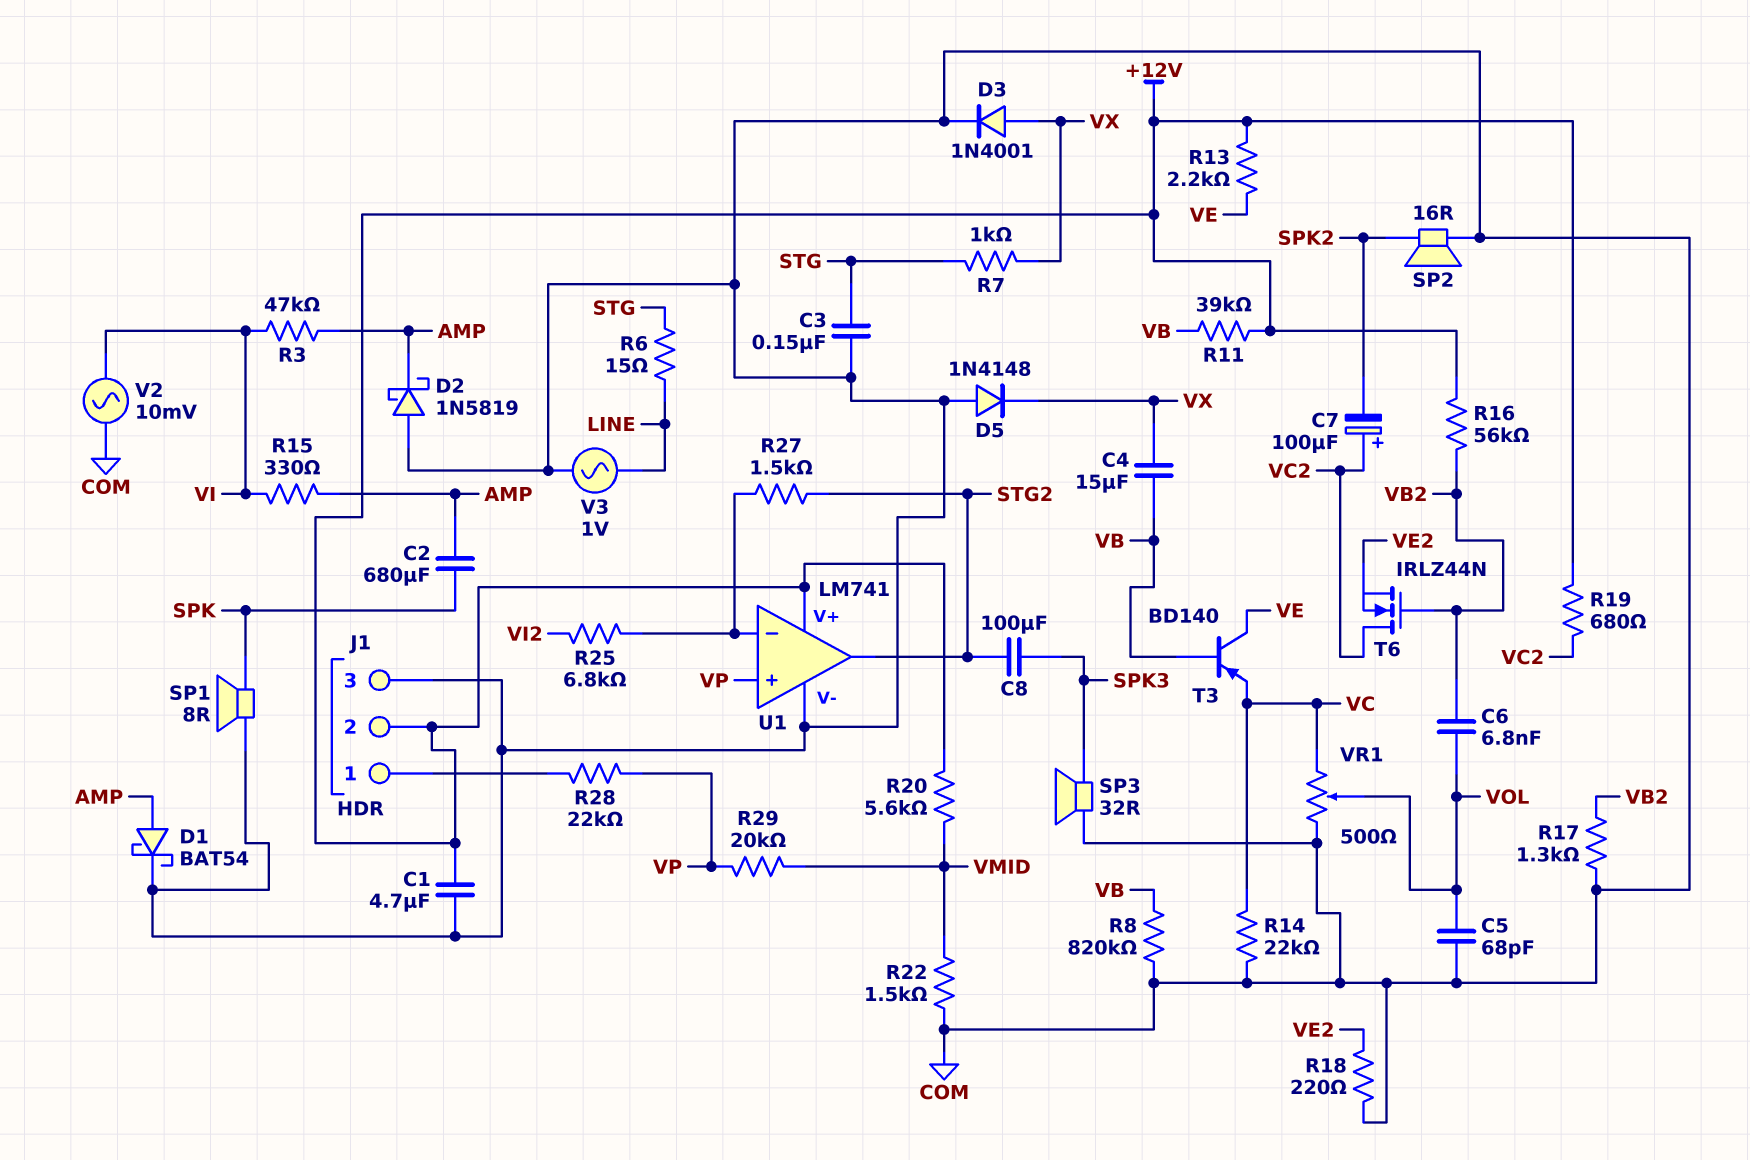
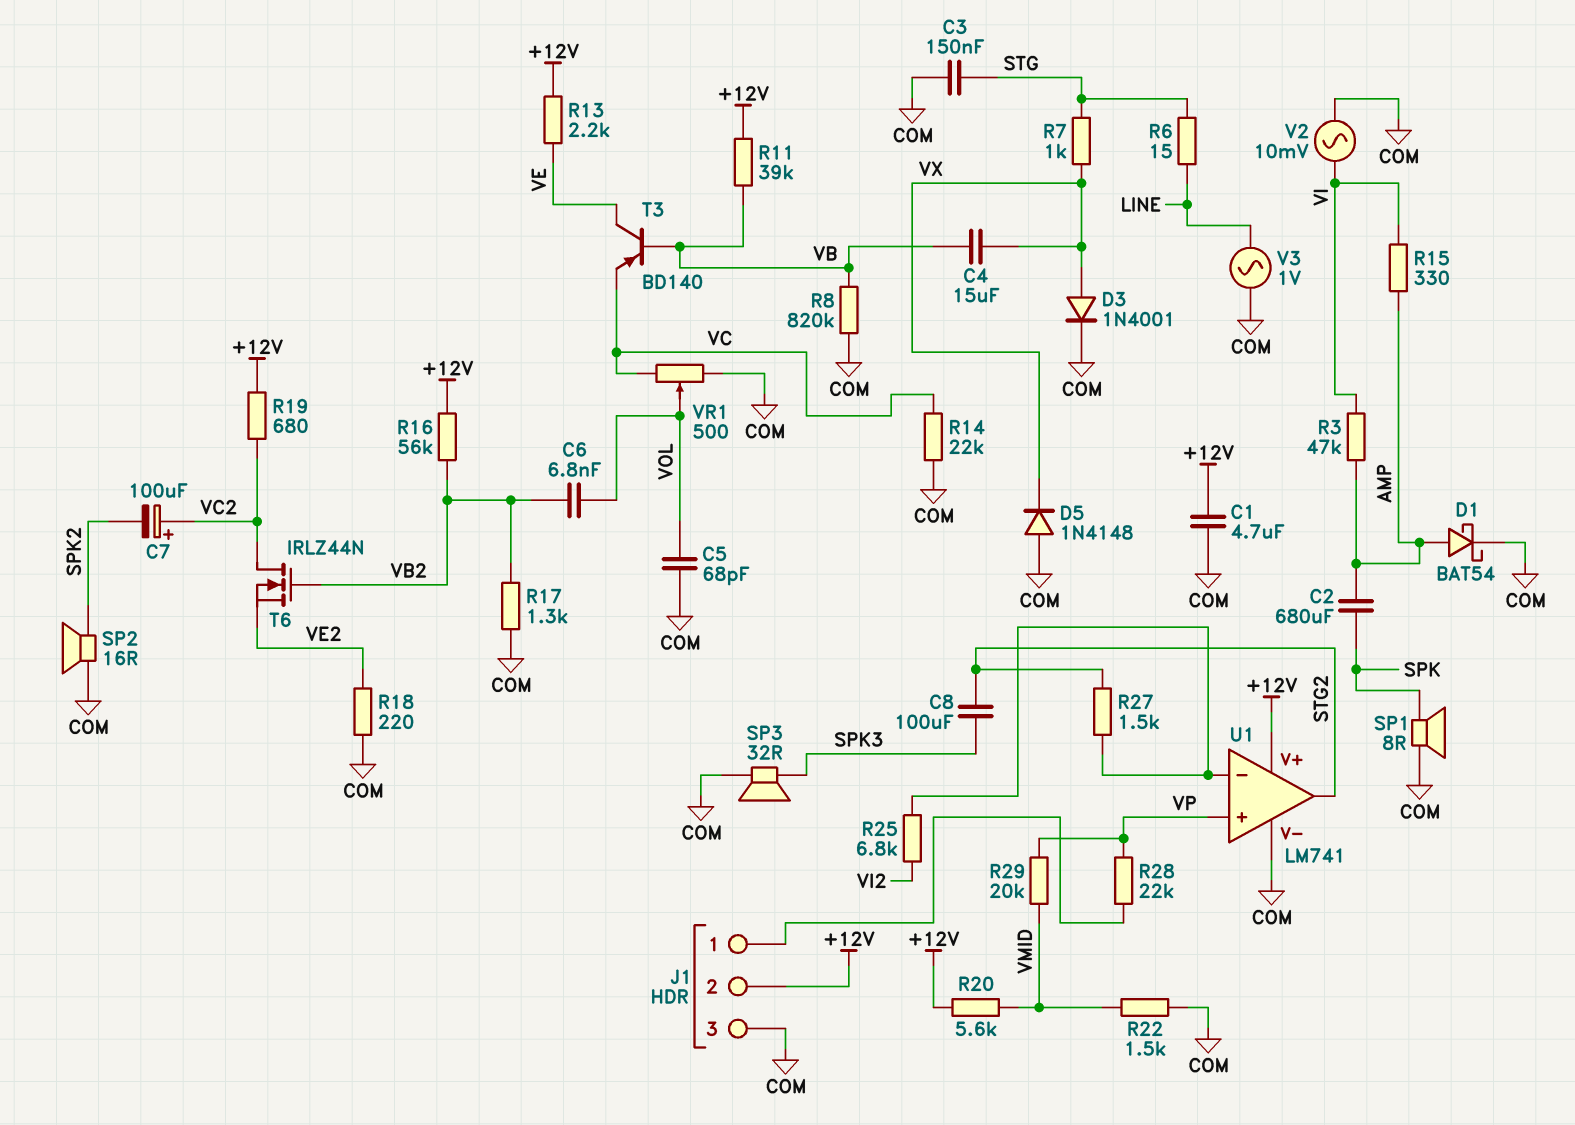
D2: schottky 1N5819 (A COM, K AMP) -> none

